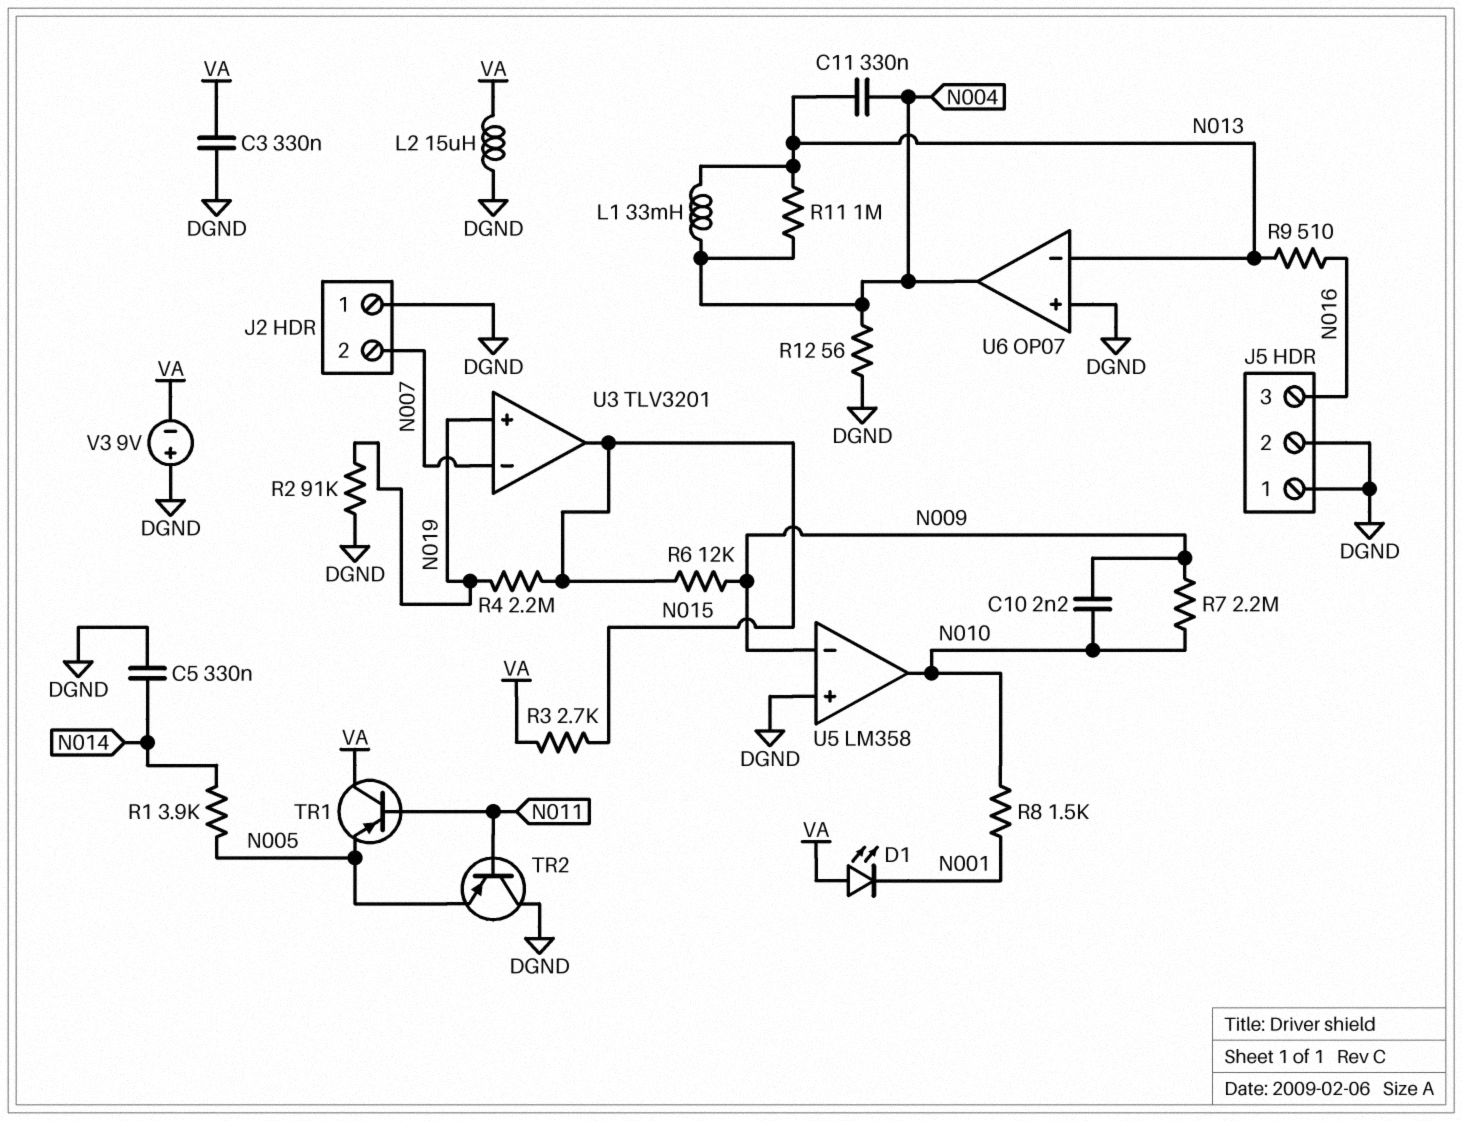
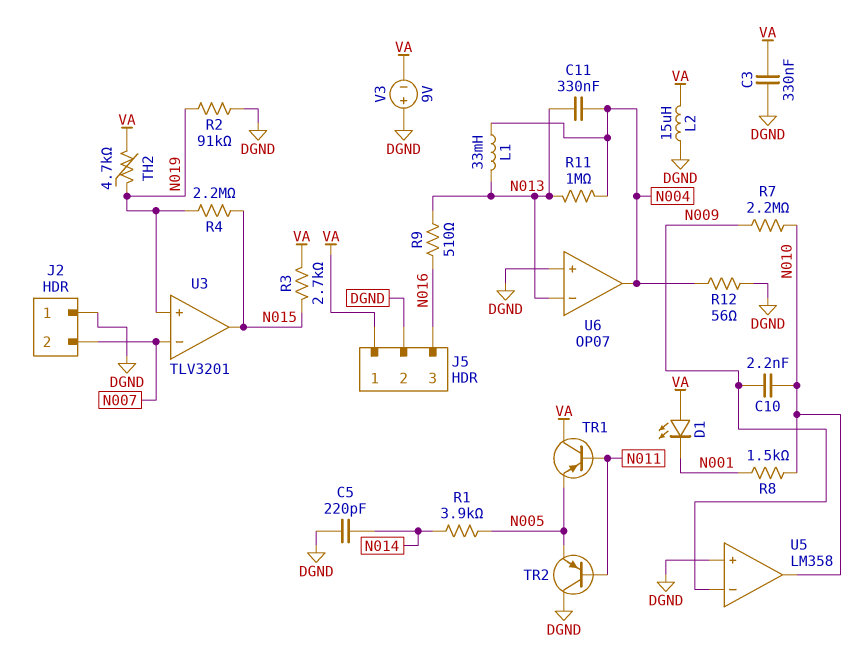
C5: 330nF (DGND, N014) -> 220pF (DGND, N014)
J5 pin 1: DGND -> VA
R6: 12k (N009, N015) -> none
TH2: none -> 4.7k (N019, VA)

